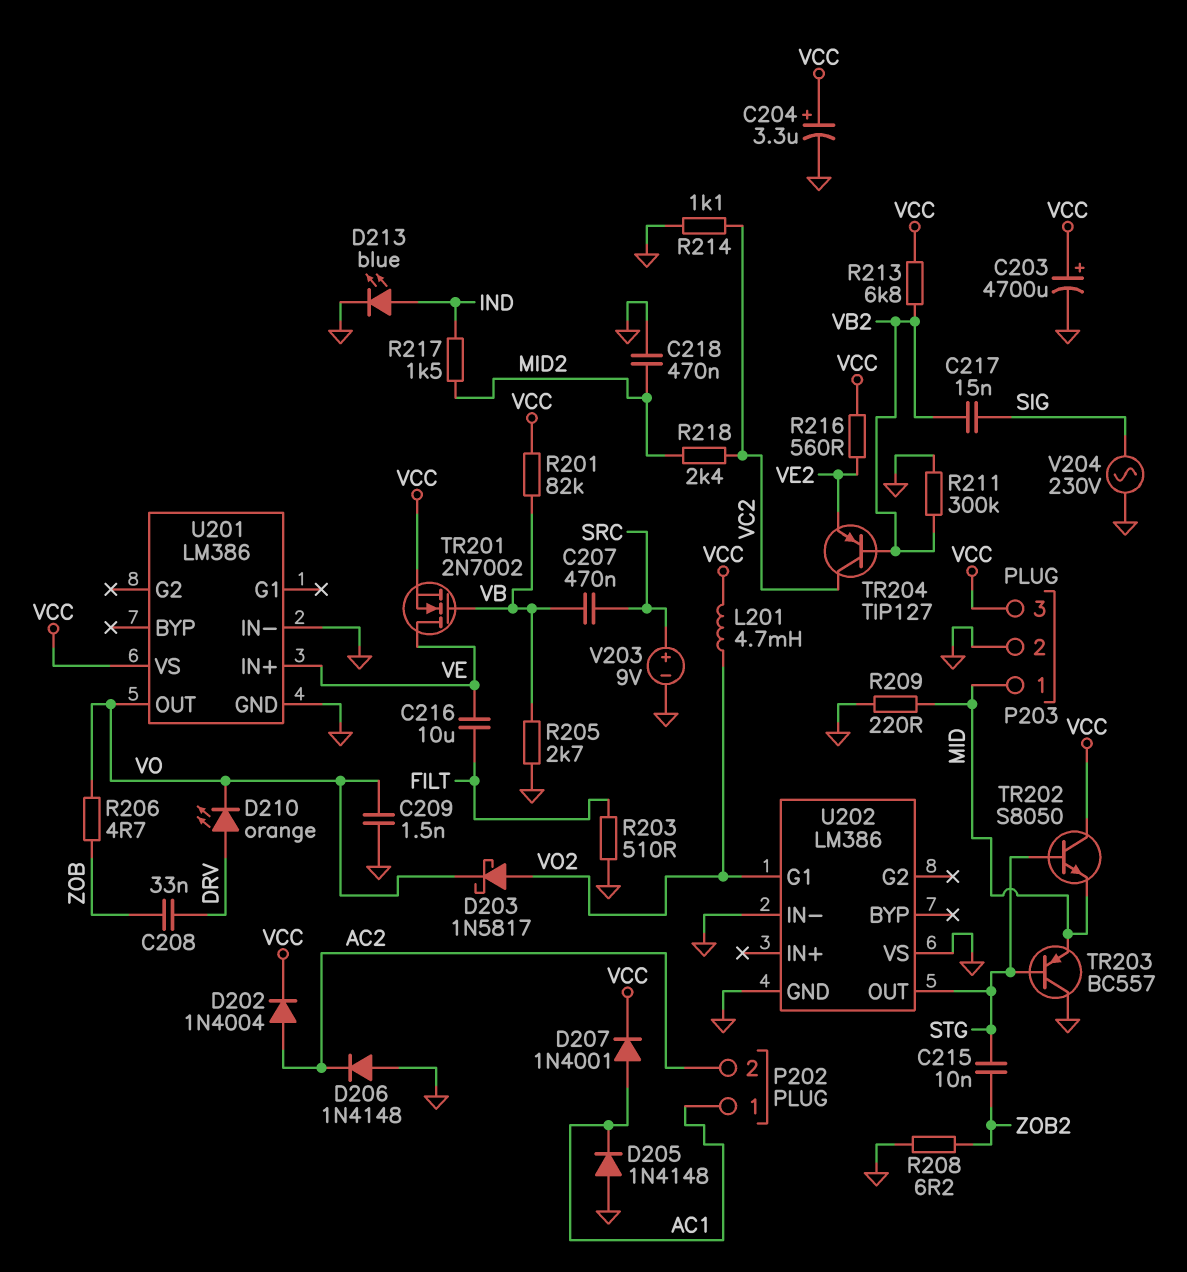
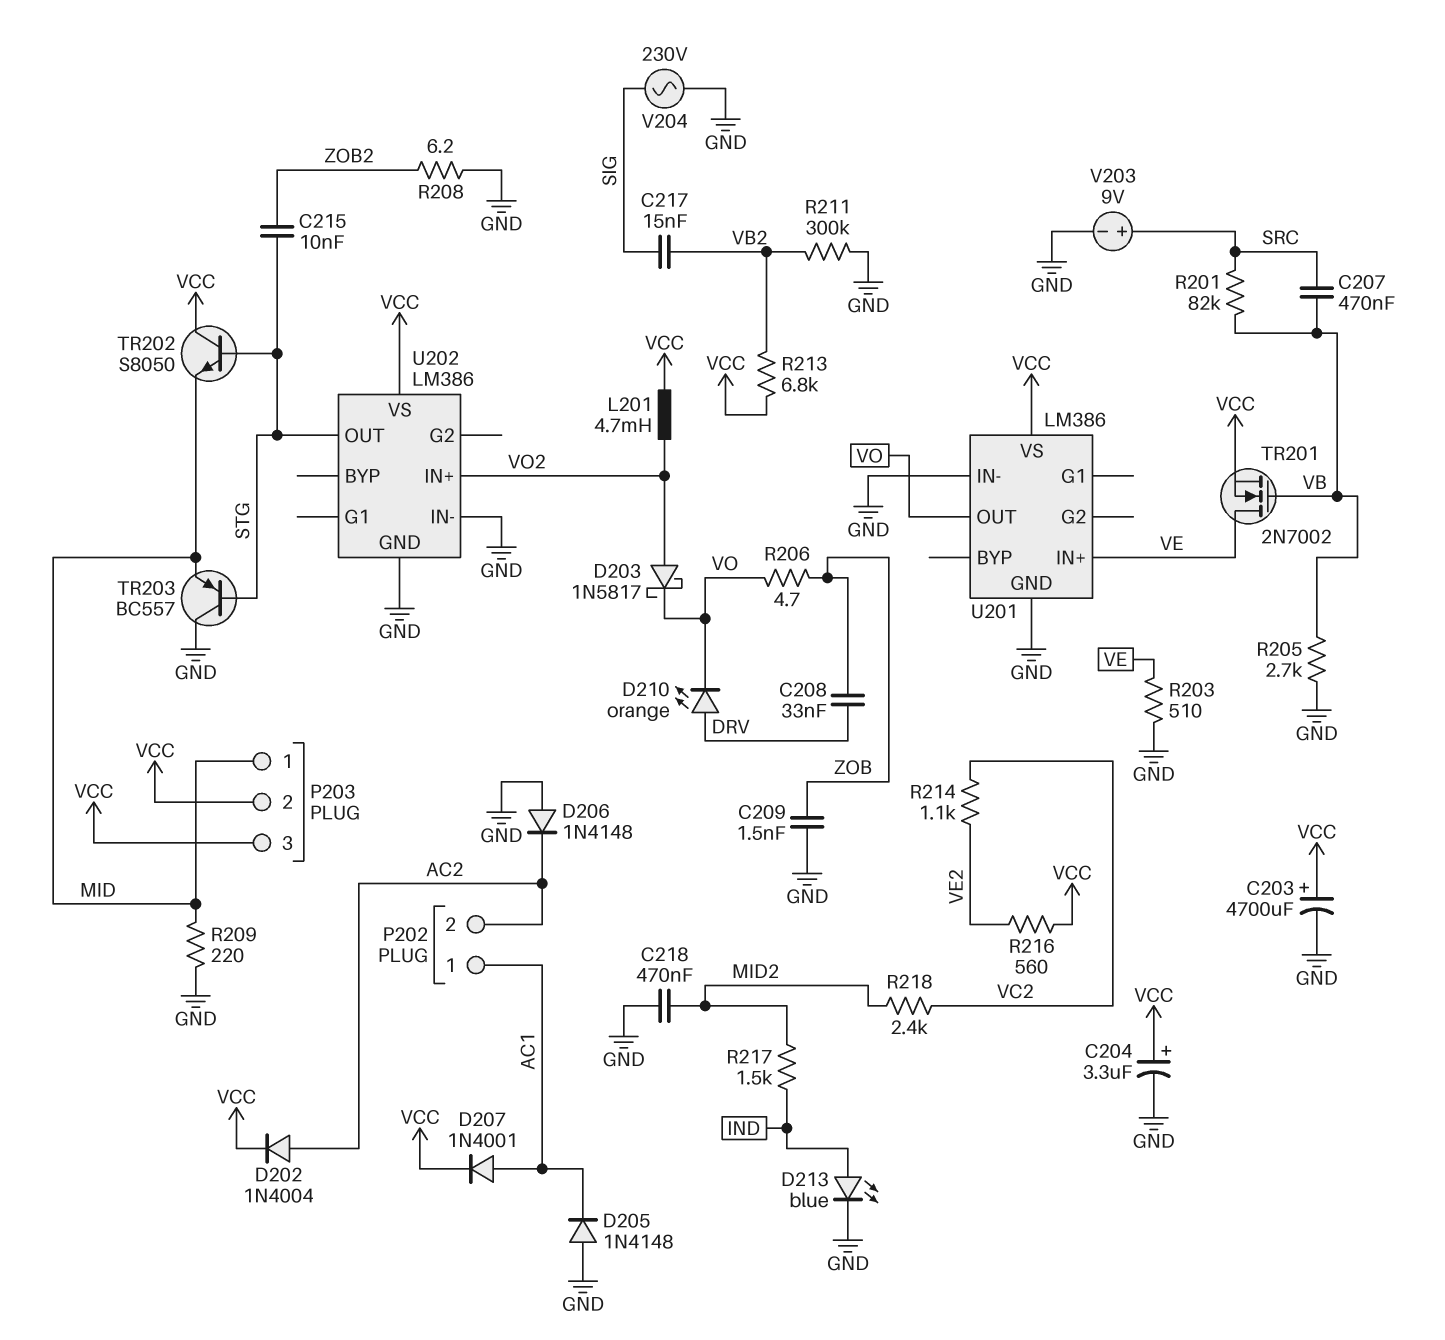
C209: 1.5nF (GND, VO) -> 1.5nF (GND, ZOB)
C216: 10uF (FILT, VE) -> none
P203 pin 2: GND -> VCC
R201: 82k (VB, VCC) -> 82k (SRC, VB)
R203: 510 (FILT, GND) -> 510 (GND, VE)
R214: 1.1k (GND, VC2) -> 1.1k (VC2, VE2)
TR204: PNP TIP127 (B VB2, C VC2, E VE2) -> none
U202 pin G1: VO2 -> none
U202 pin IN+: none -> VO2
U202 pin VS: GND -> VCC

